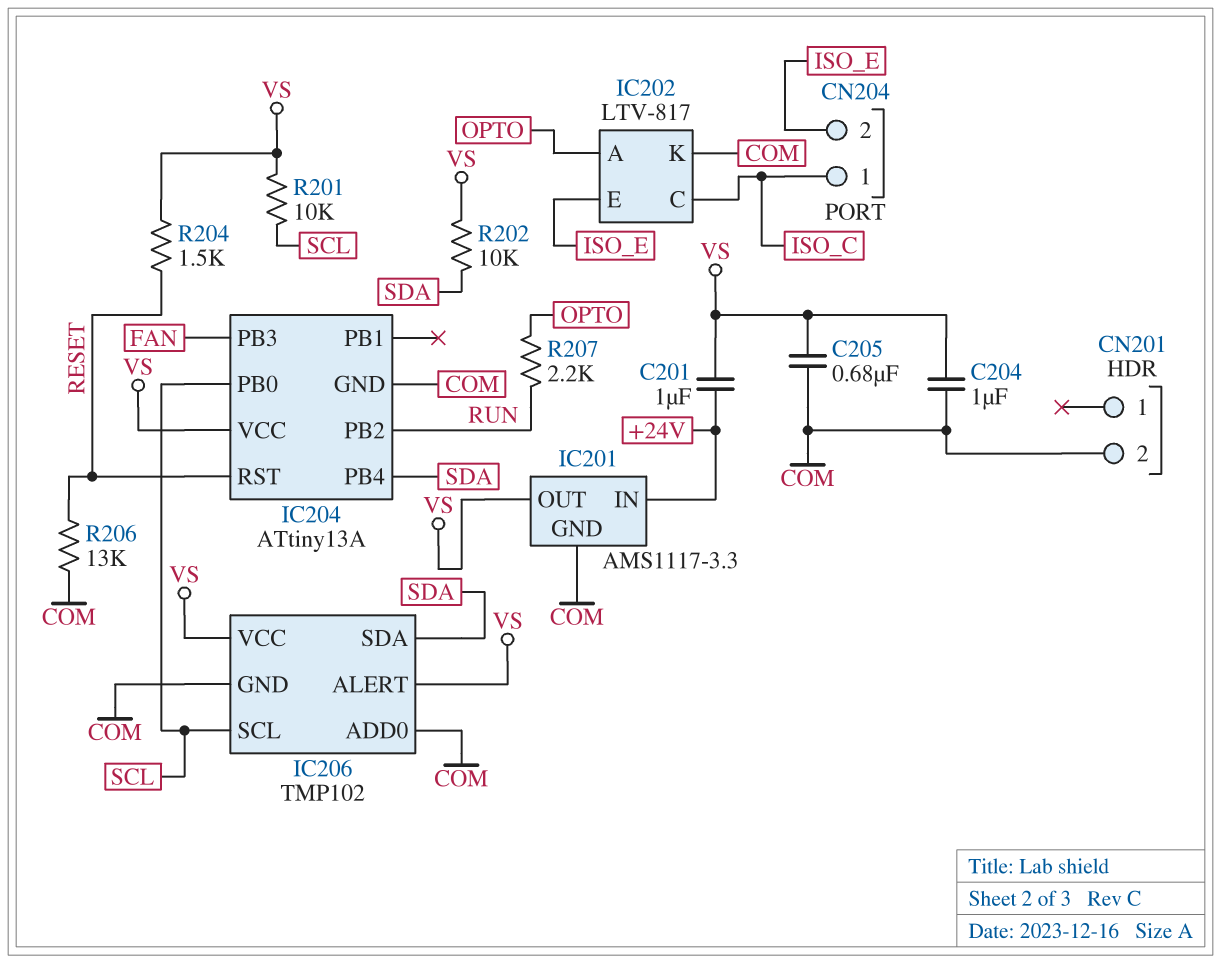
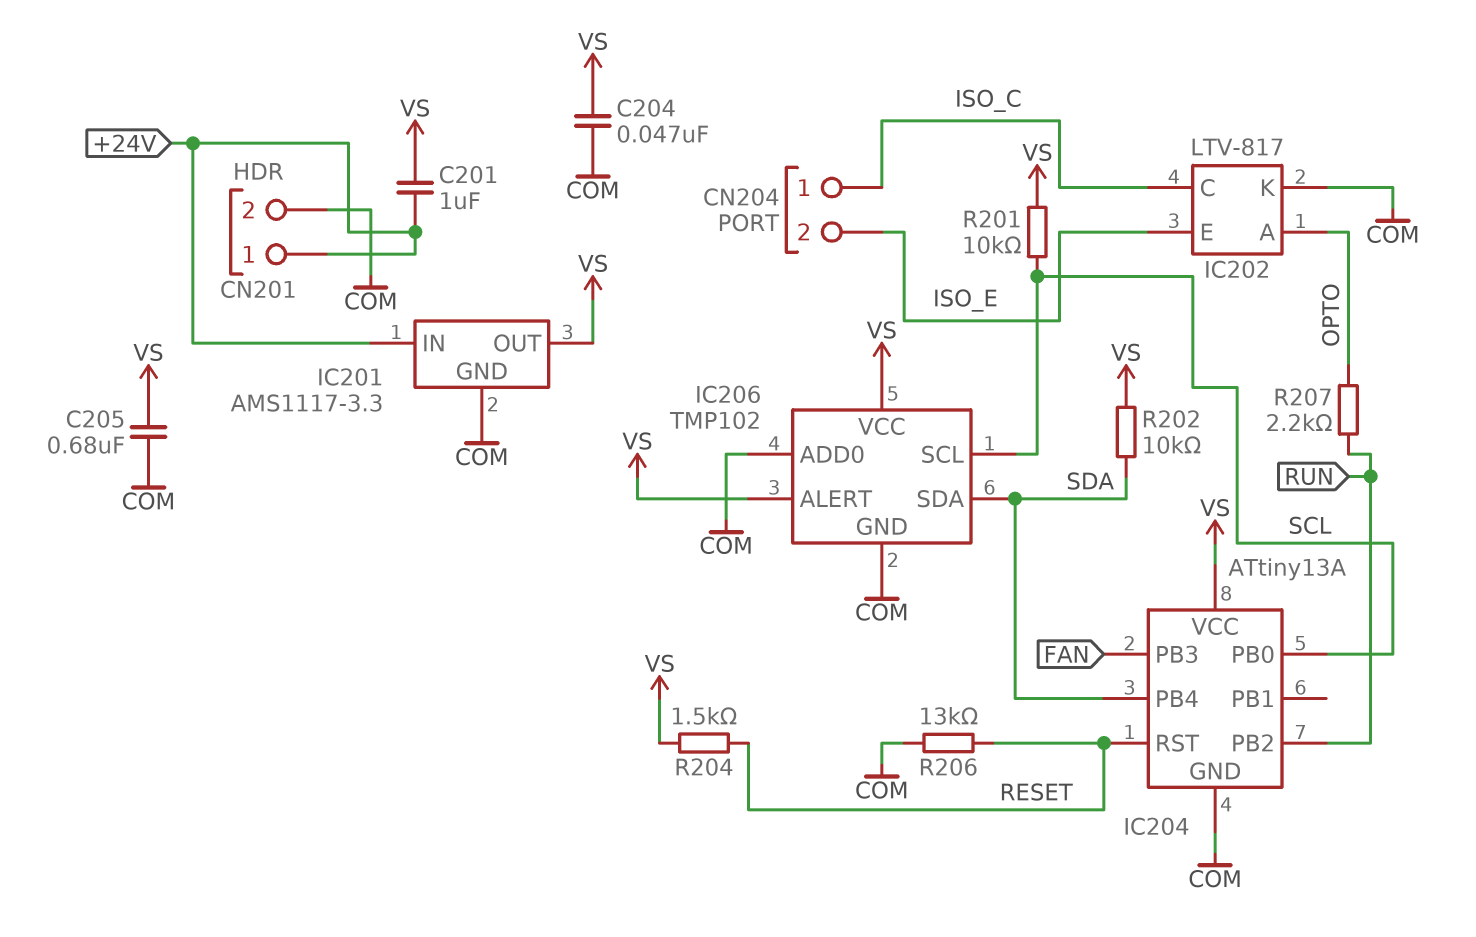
C204: 1uF (COM, VS) -> 47nF (COM, VS)
CN201 pin 1: none -> +24V

